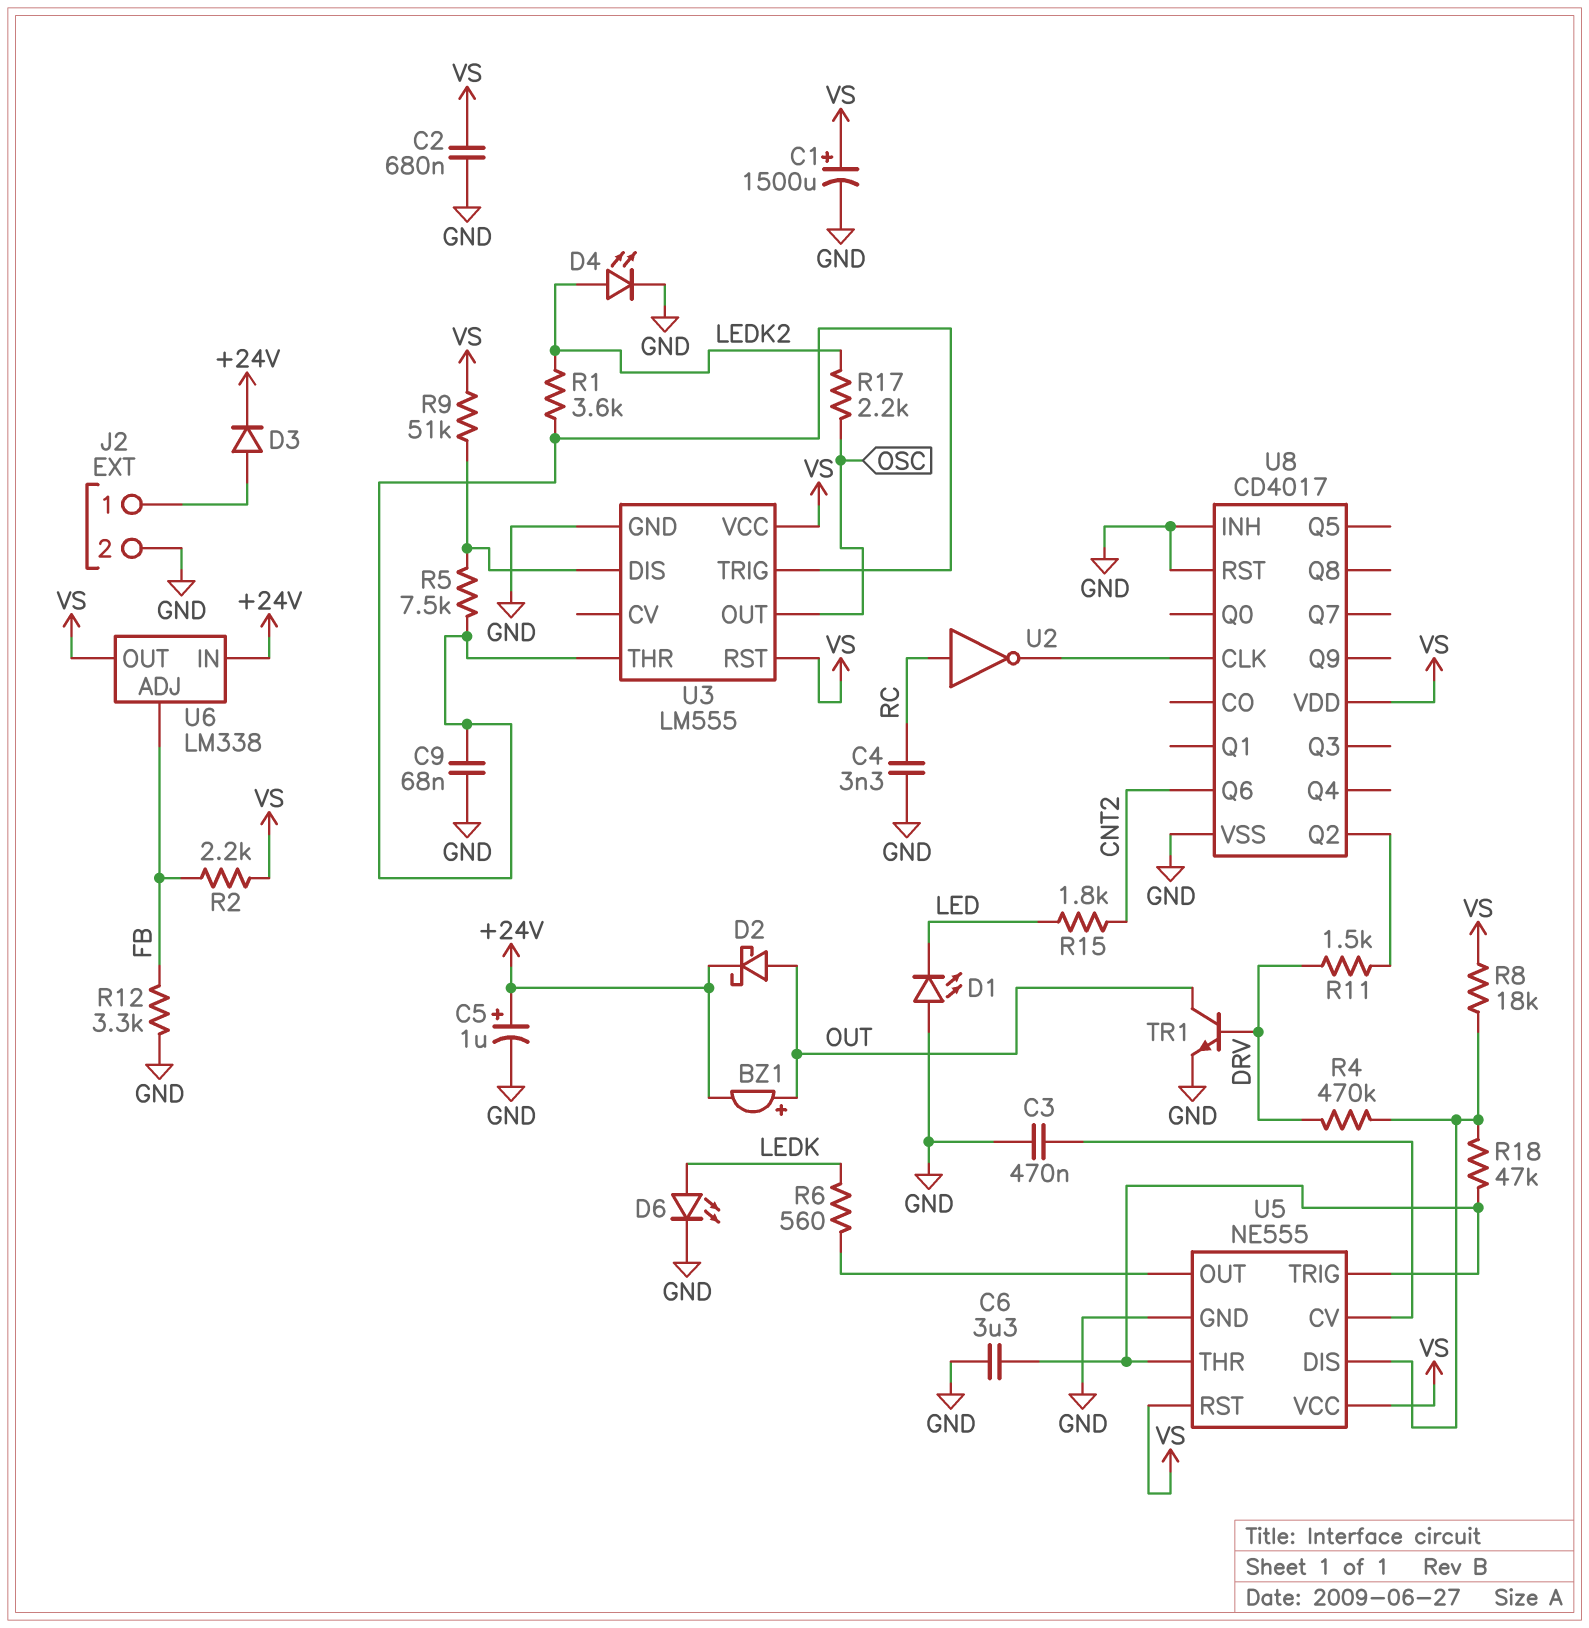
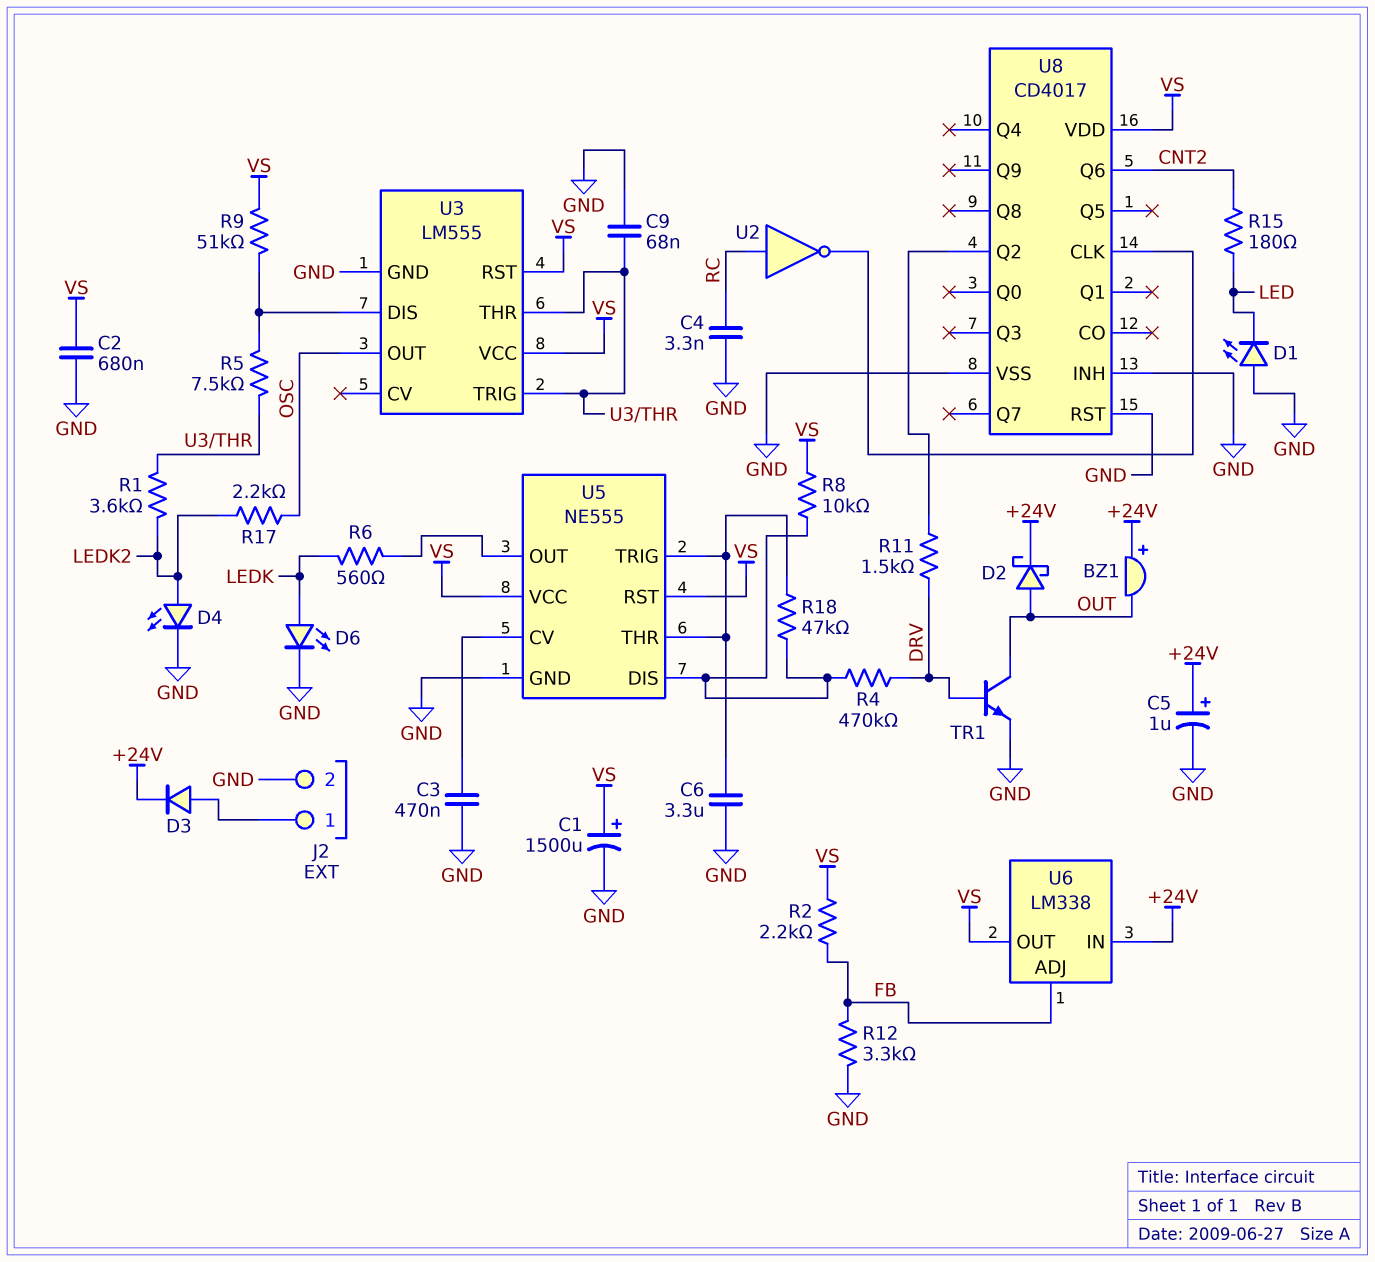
BZ1: buzzer (plus OUT, minus +24V) -> buzzer (plus +24V, minus OUT)
R8: 18k (U5/DIS, VS) -> 10k (U5/DIS, VS)
R15: 1.8k (CNT2, LED) -> 180 (CNT2, LED)

